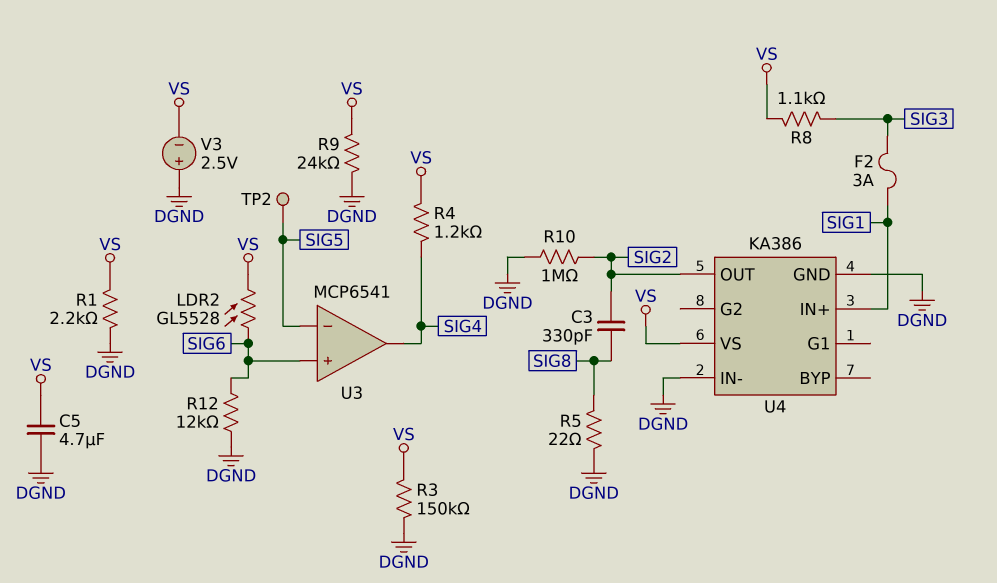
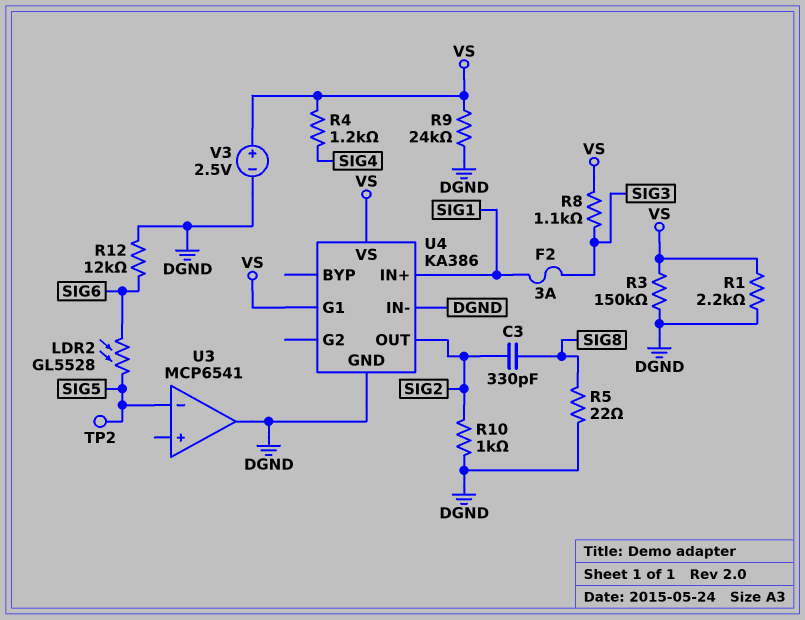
C5: 4.7uF (DGND, VS) -> none
LDR2: GL5528 (SIG6, VS) -> GL5528 (SIG5, SIG6)
R10: 1M (DGND, SIG2) -> 1k (DGND, SIG2)
U3 pin in+: SIG6 -> none
U3 pin out: SIG4 -> DGND
U4 pin G1: none -> VS
V3: 2.5V (plus DGND, minus VS) -> 2.5V (plus VS, minus DGND)

